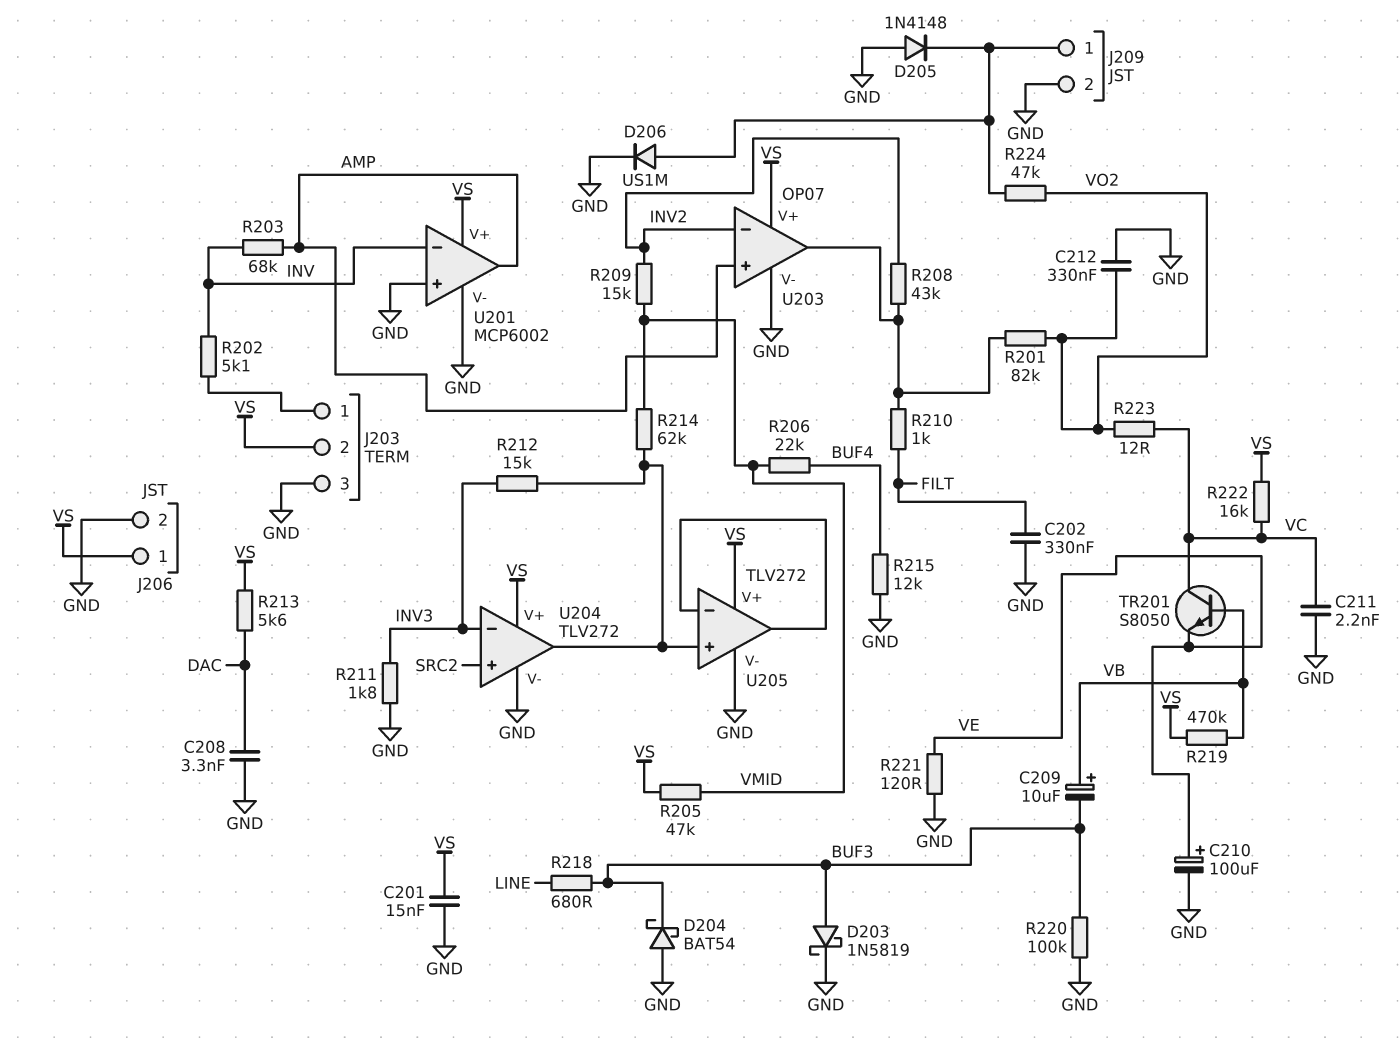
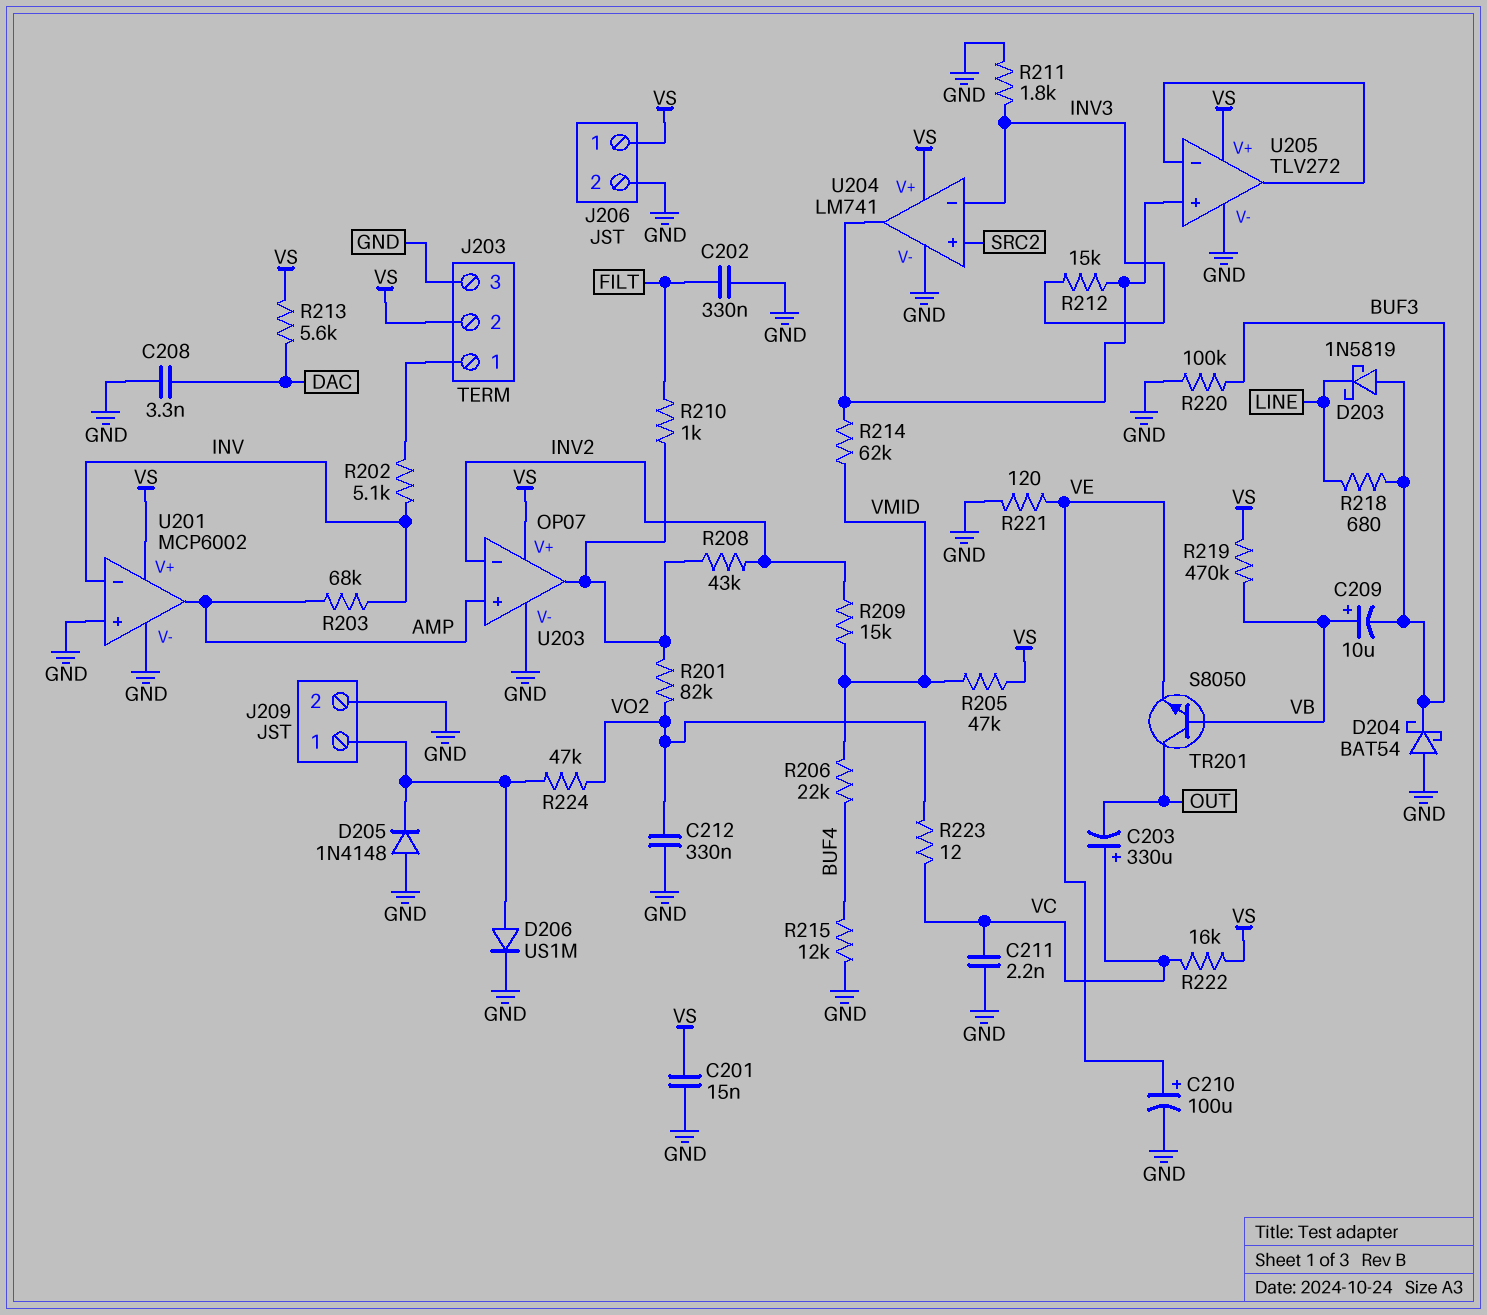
C203: none -> 330uF (plus VC, minus OUT)
D203: schottky 1N5819 (A BUF3, K GND) -> schottky 1N5819 (A BUF3, K LINE)
TR201: NPN S8050 (B VB, C VC, E VE) -> NPN S8050 (B VB, C OUT, E VE)
U204: TLV272 -> LM741

